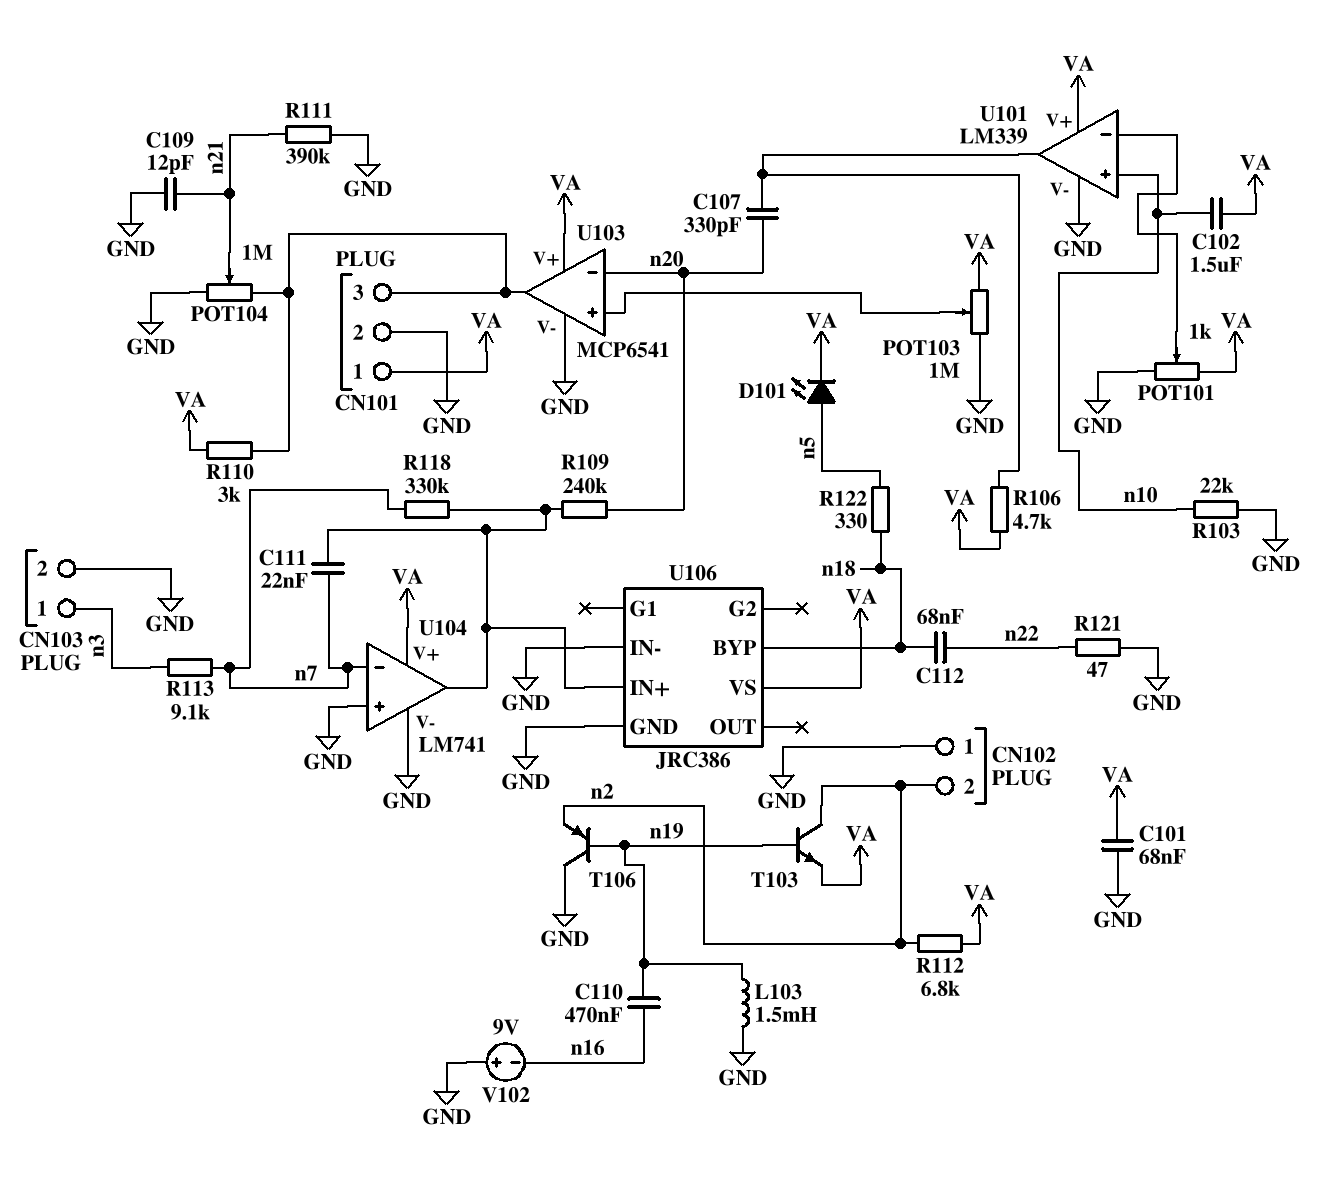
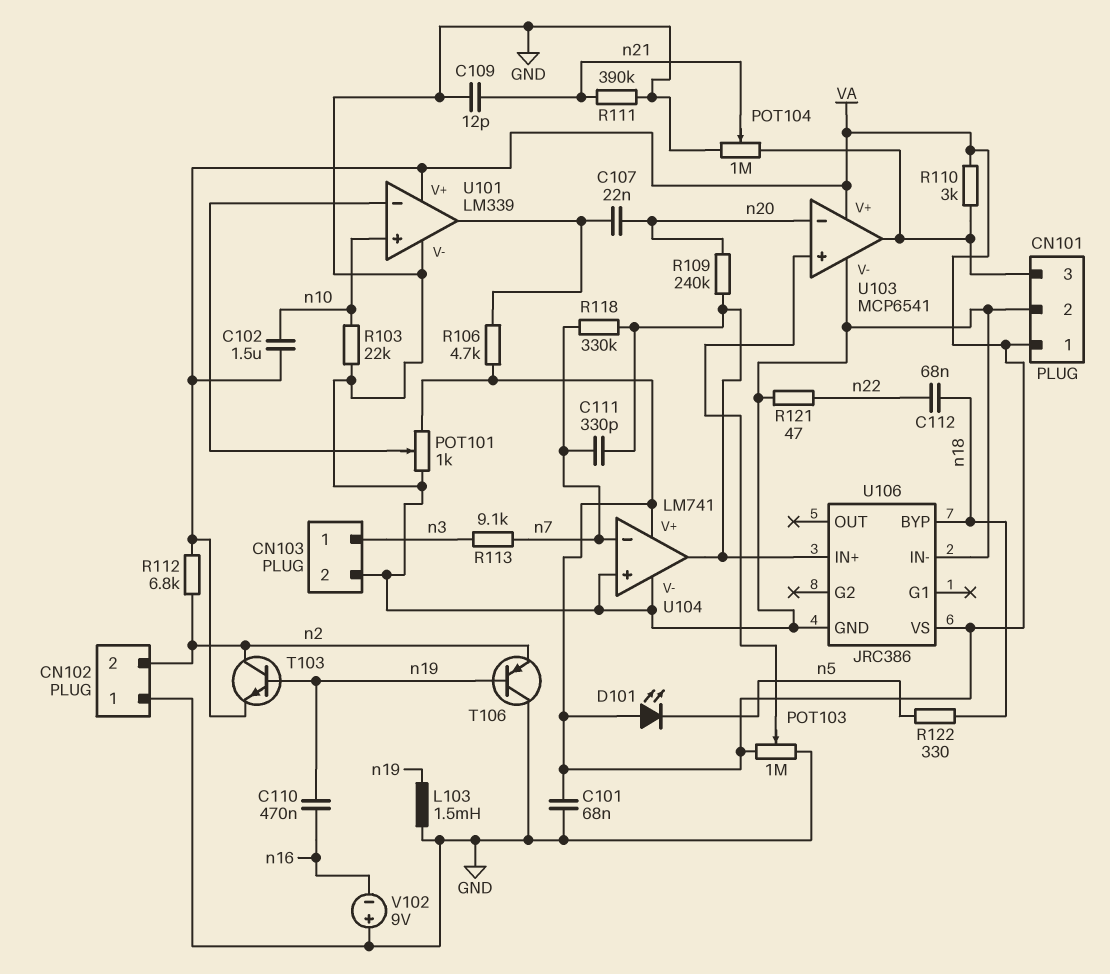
C107: 330pF (U101/out, n20) -> 22nF (U101/out, n20)
C111: 22nF (U104/out, n7) -> 330pF (U104/out, n7)
D101: LED (A n5, K VA) -> LED (A VA, K n5)

